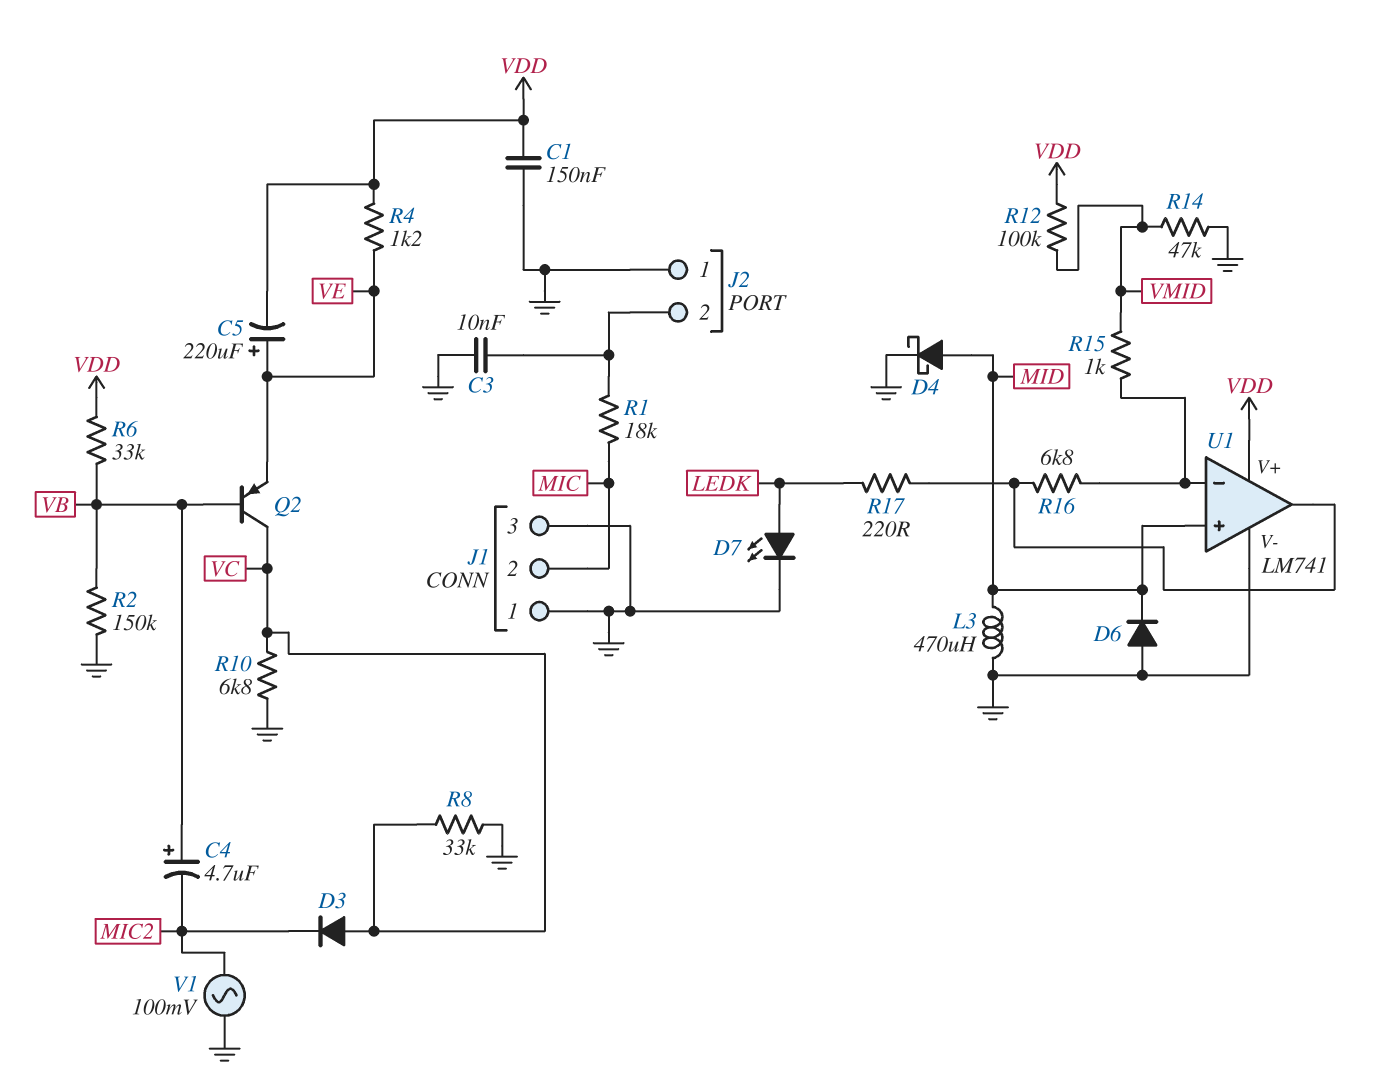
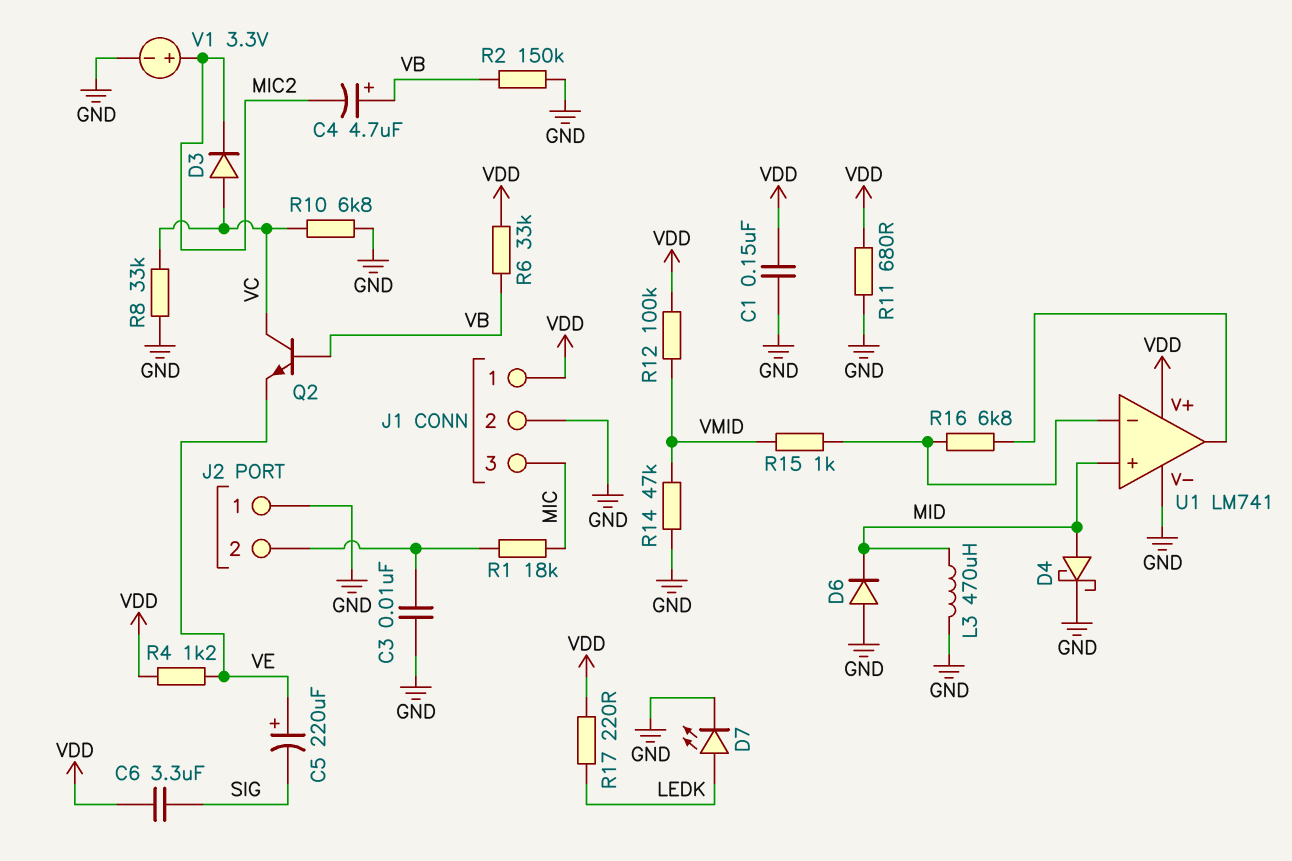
C5: 220uF (plus VE, minus VDD) -> 220uF (plus VE, minus SIG)
C6: none -> 3.3uF (SIG, VDD)
J1 pin 1: GND -> VDD
J1 pin 2: MIC -> GND
J1 pin 3: GND -> MIC
Q2: PNP (B VB, C VC, E VE) -> NPN (B VB, C VC, E VE)
R11: none -> 680 (GND, VDD)
R17: 220 (LEDK, U1/out) -> 220 (LEDK, VDD)
V1: AC 100mV (GND, MIC2) -> 3.3V (plus MIC2, minus GND)

